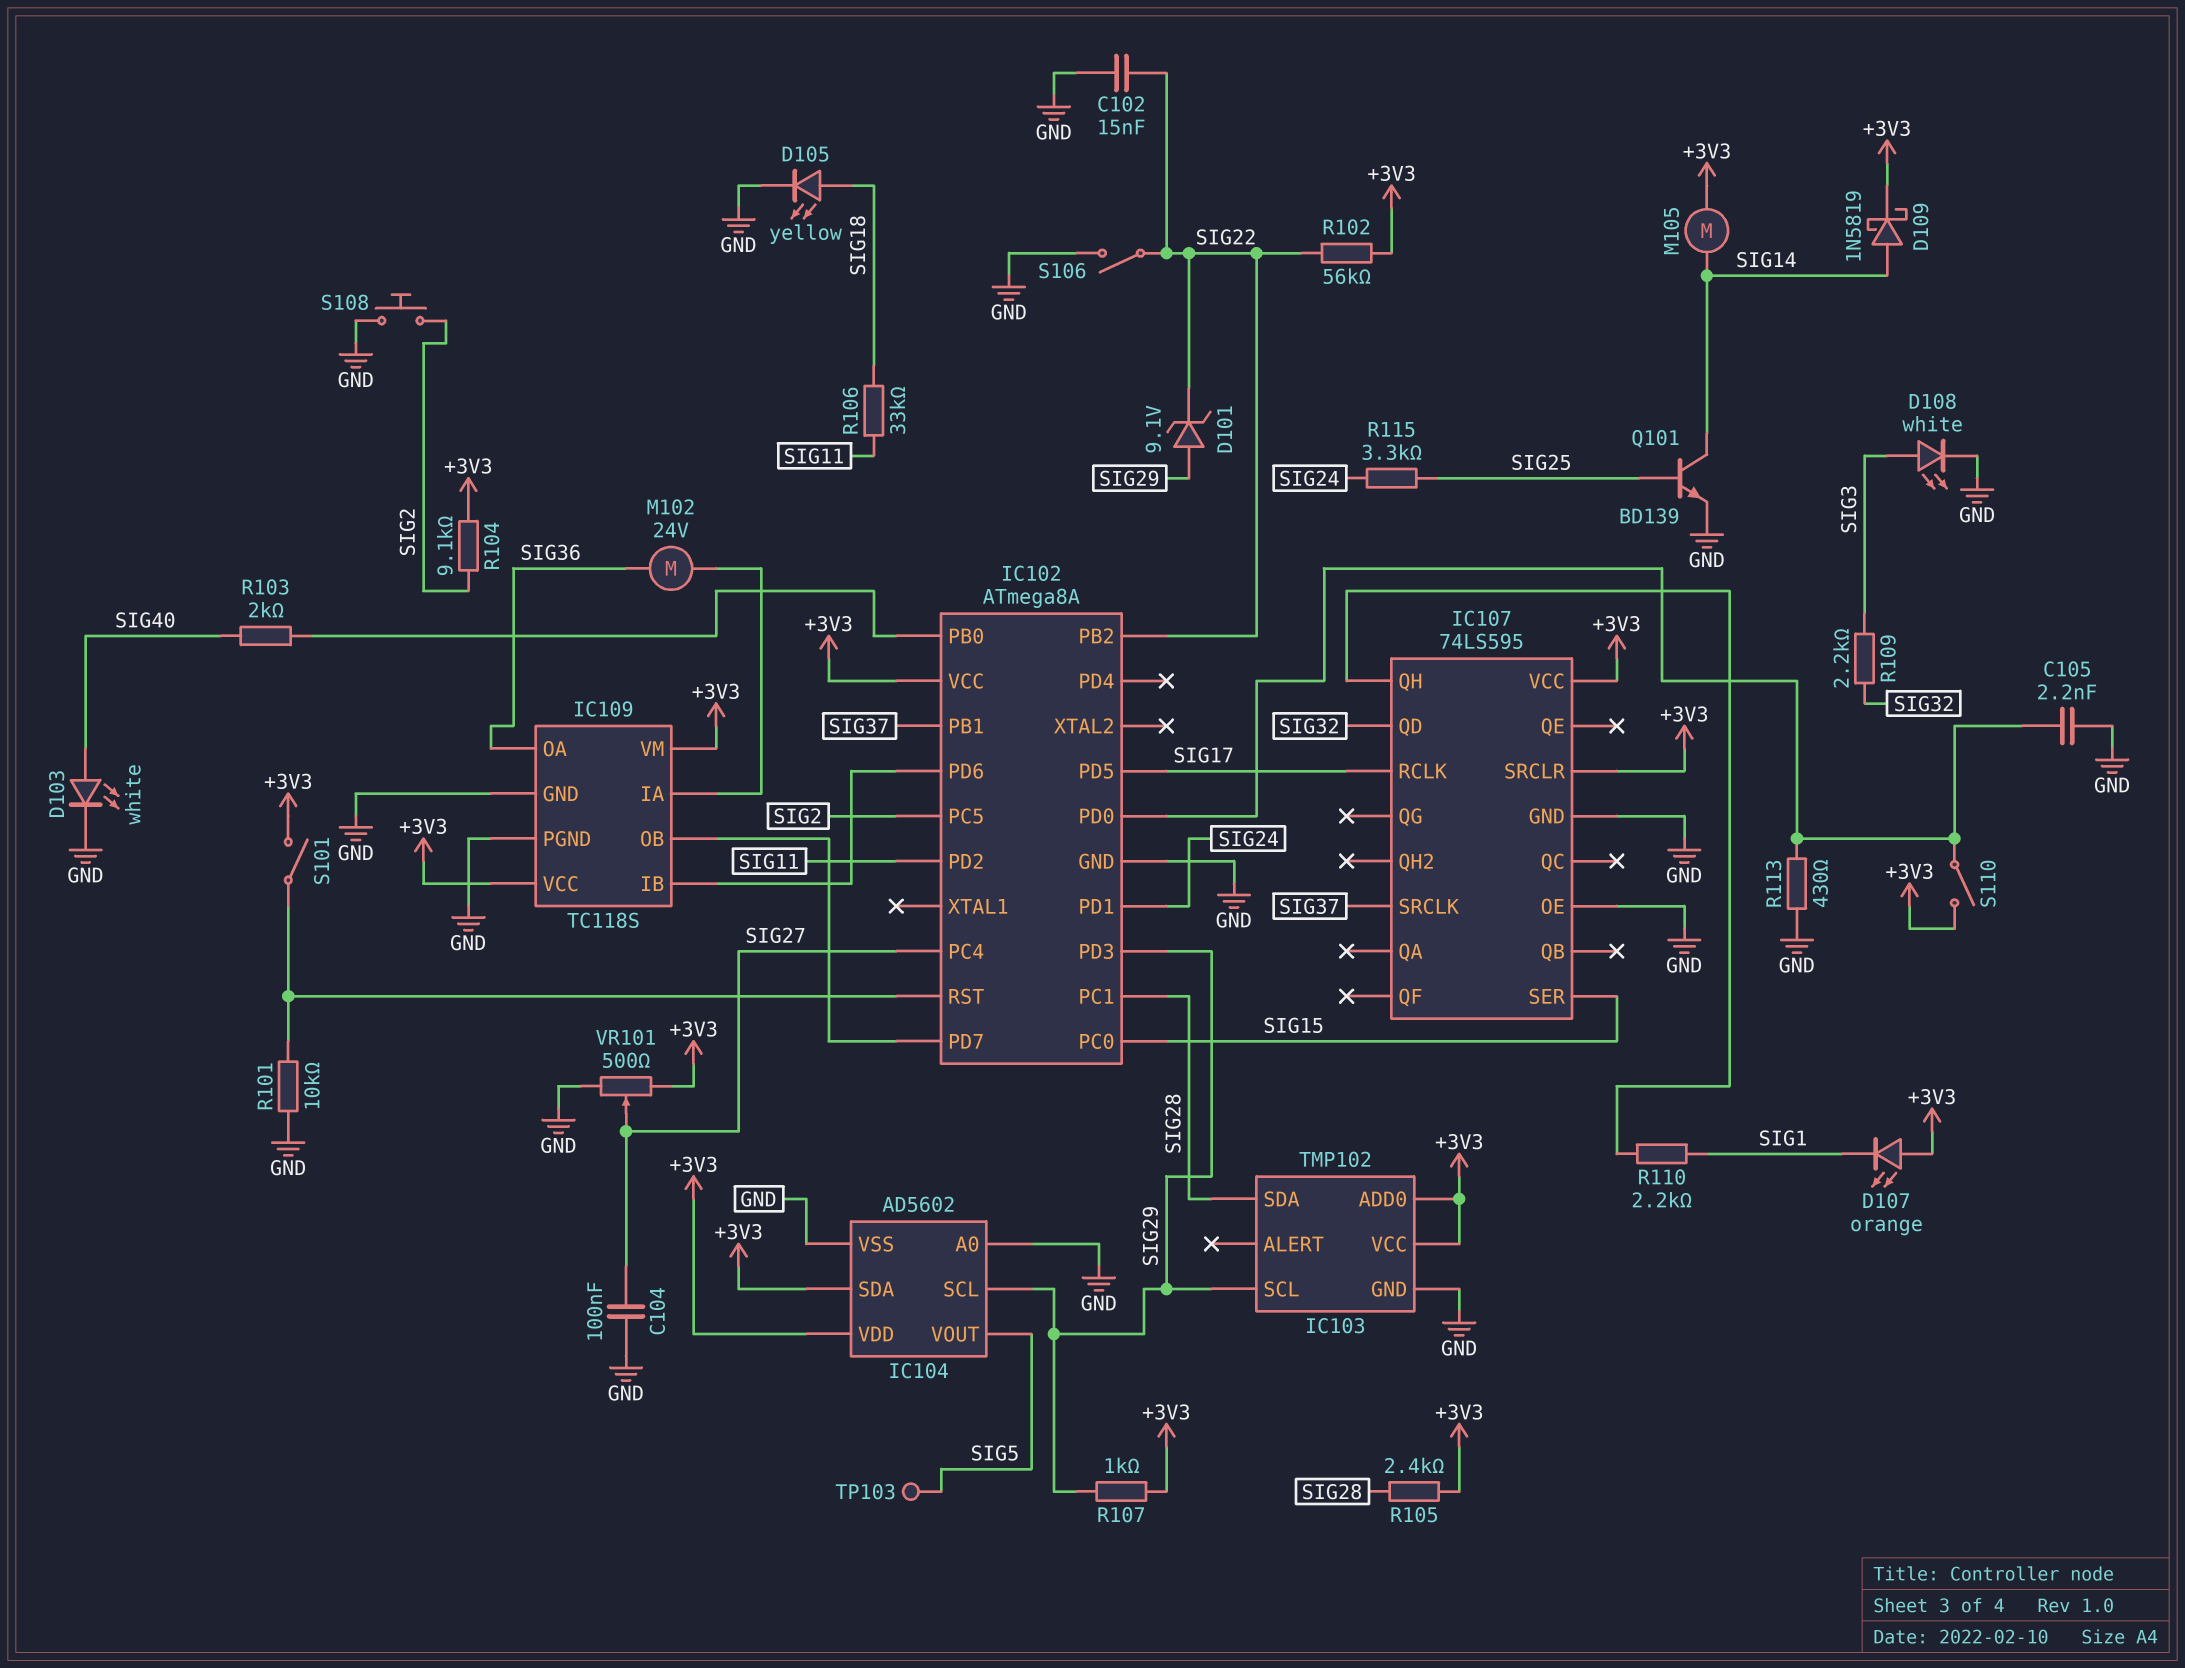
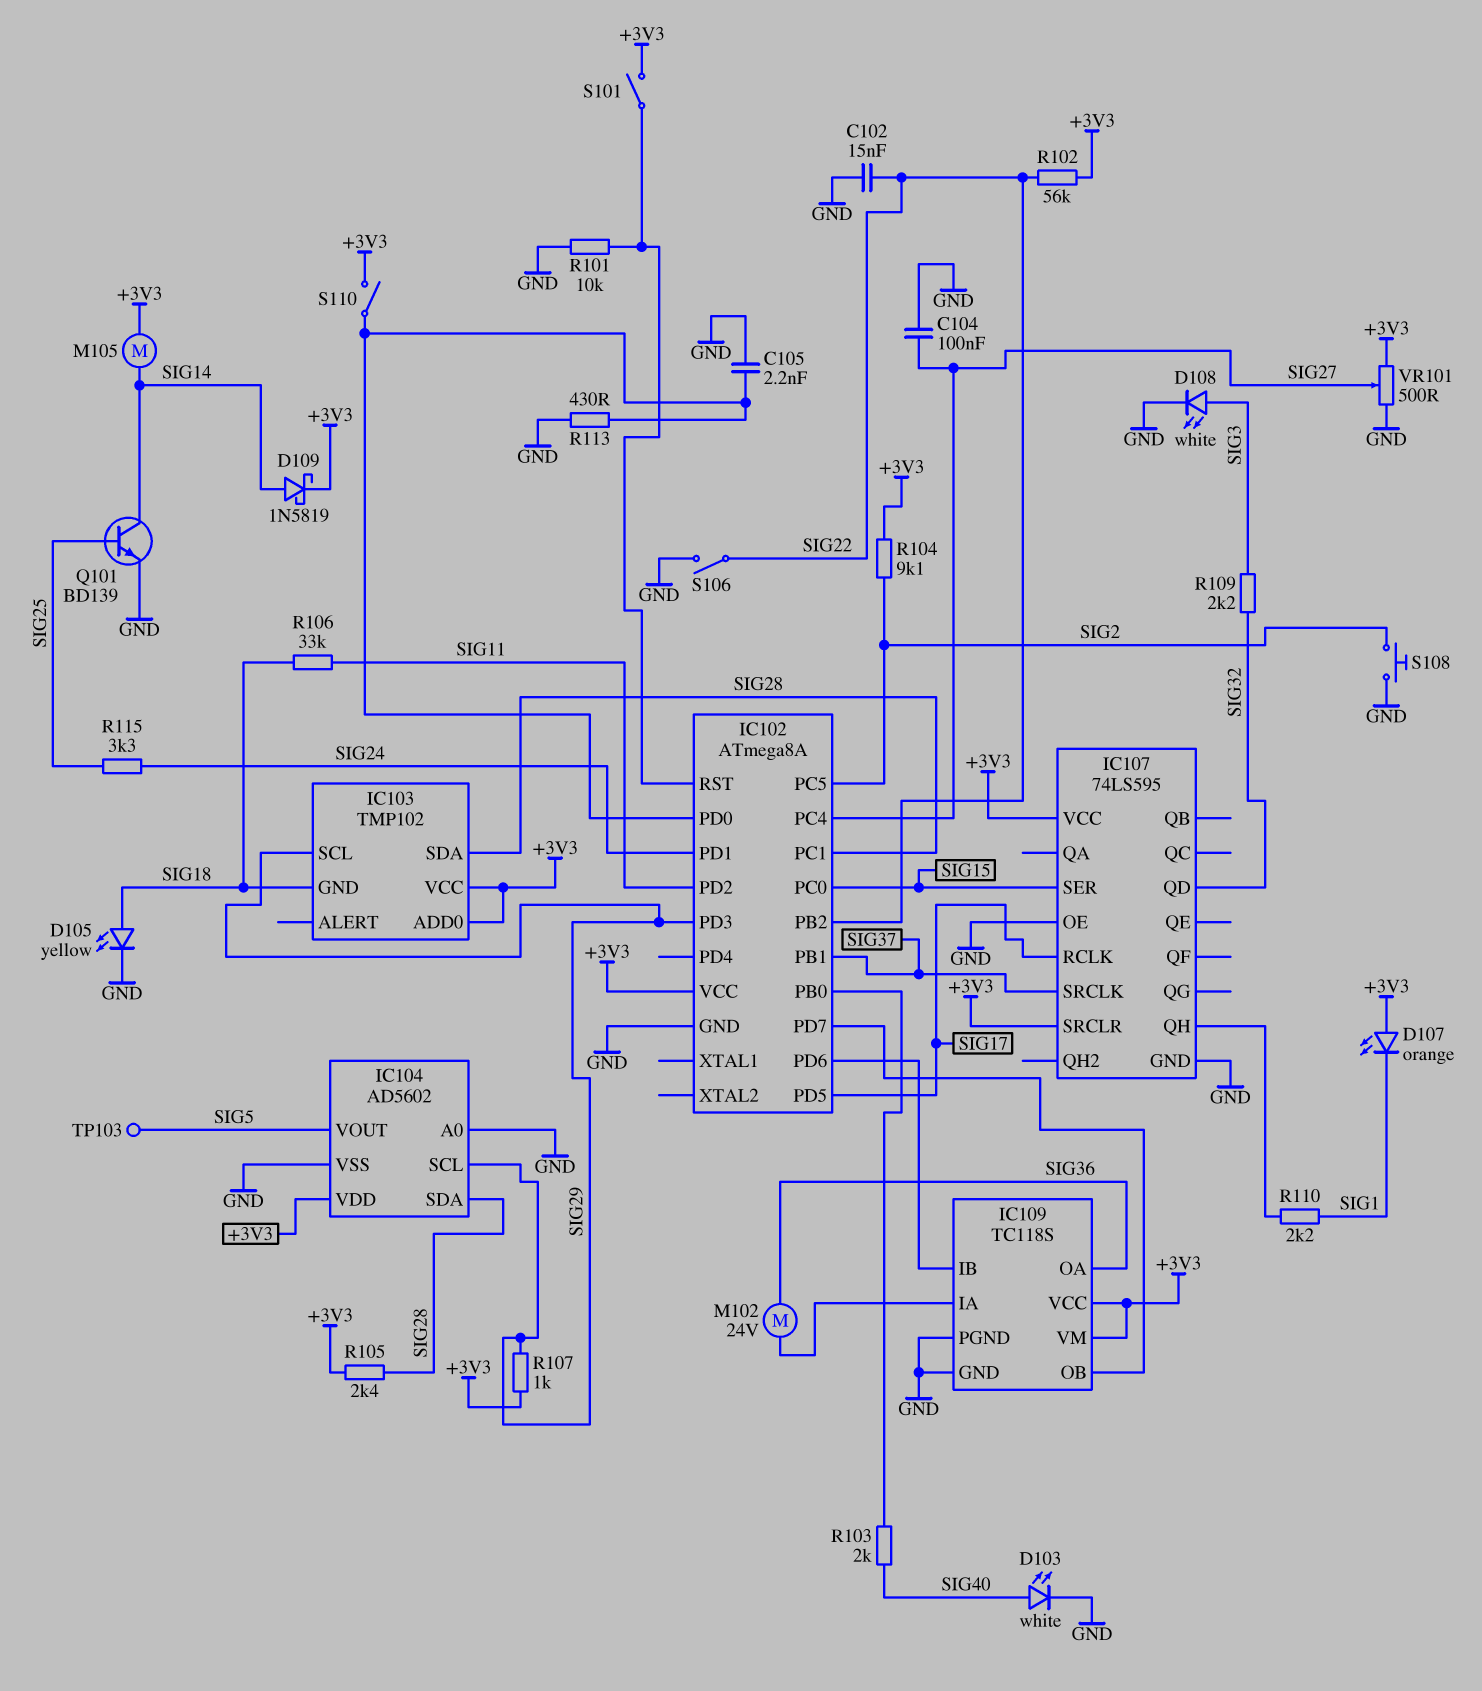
D101: zener 9.1V (A SIG29, K SIG22) -> none
IC103 pin GND: GND -> SIG18
IC104 pin SDA: +3V3 -> SIG28

